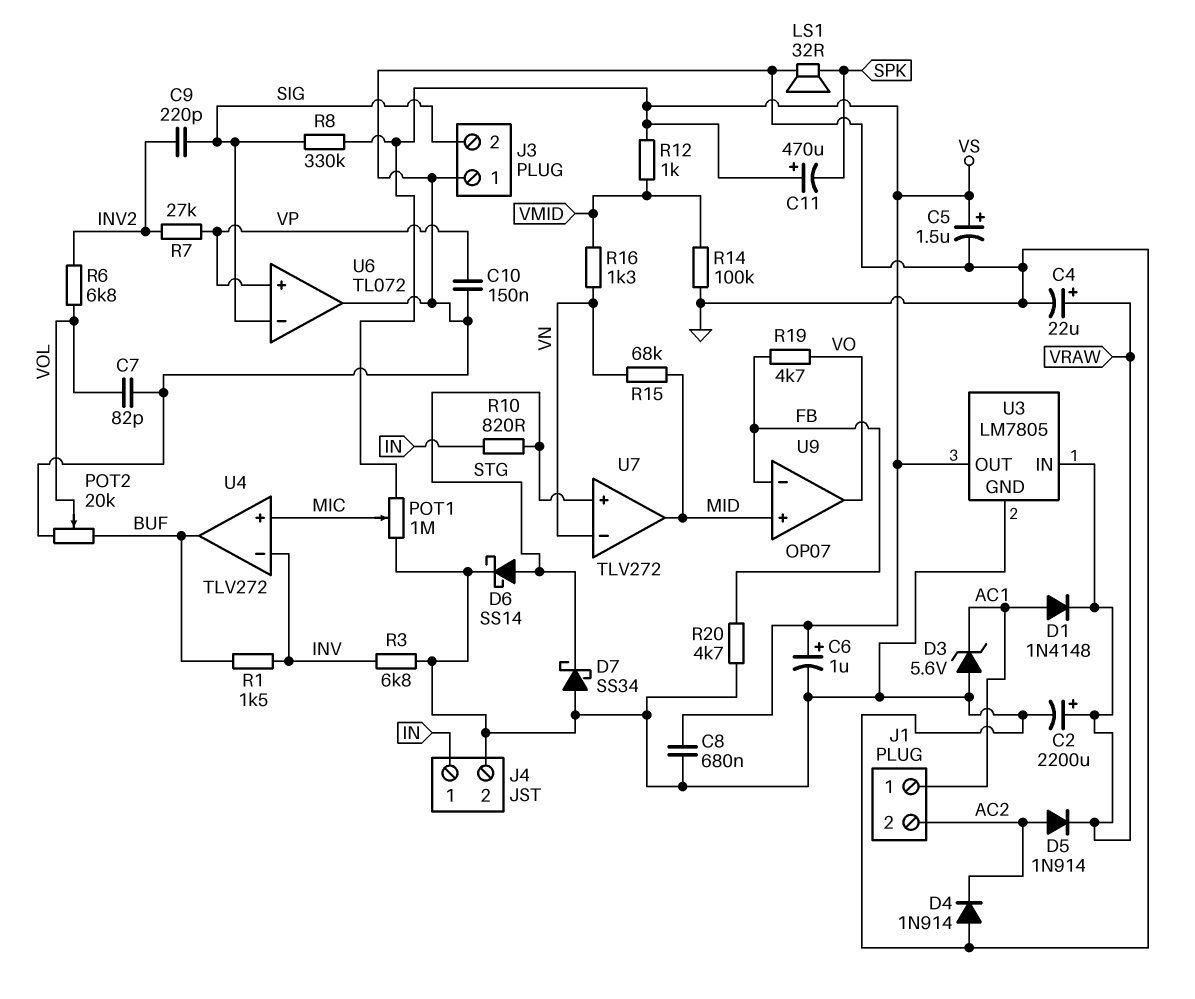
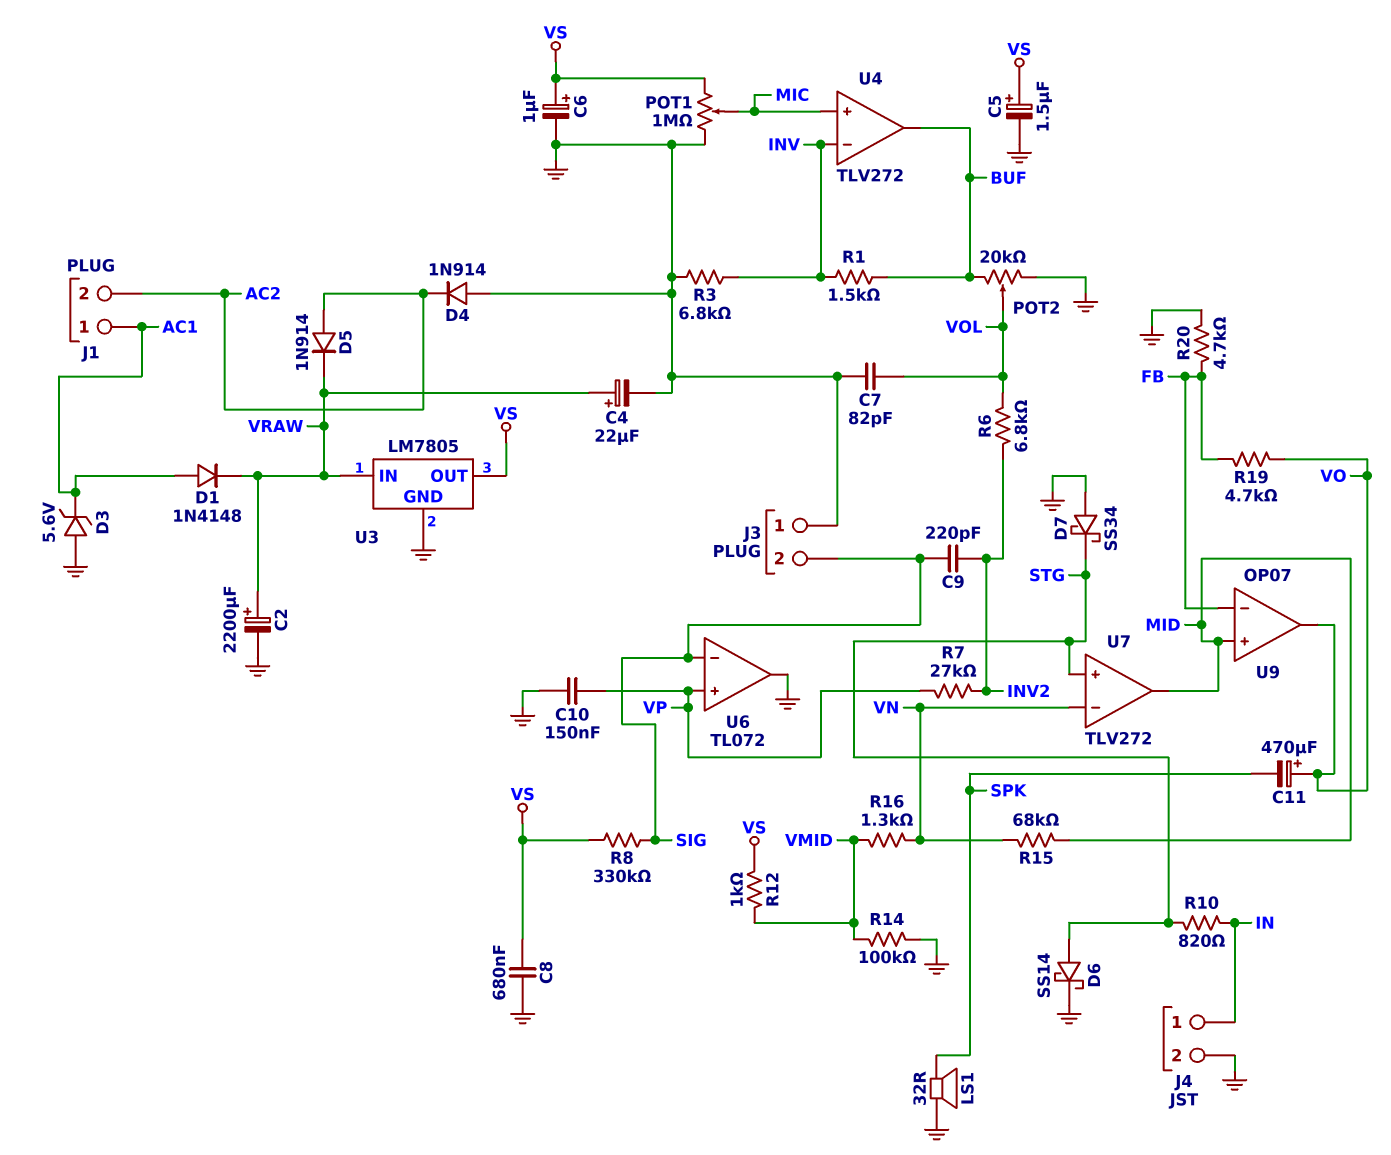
C11: 470uF (plus VS, minus SPK) -> 470uF (plus VO, minus SPK)

